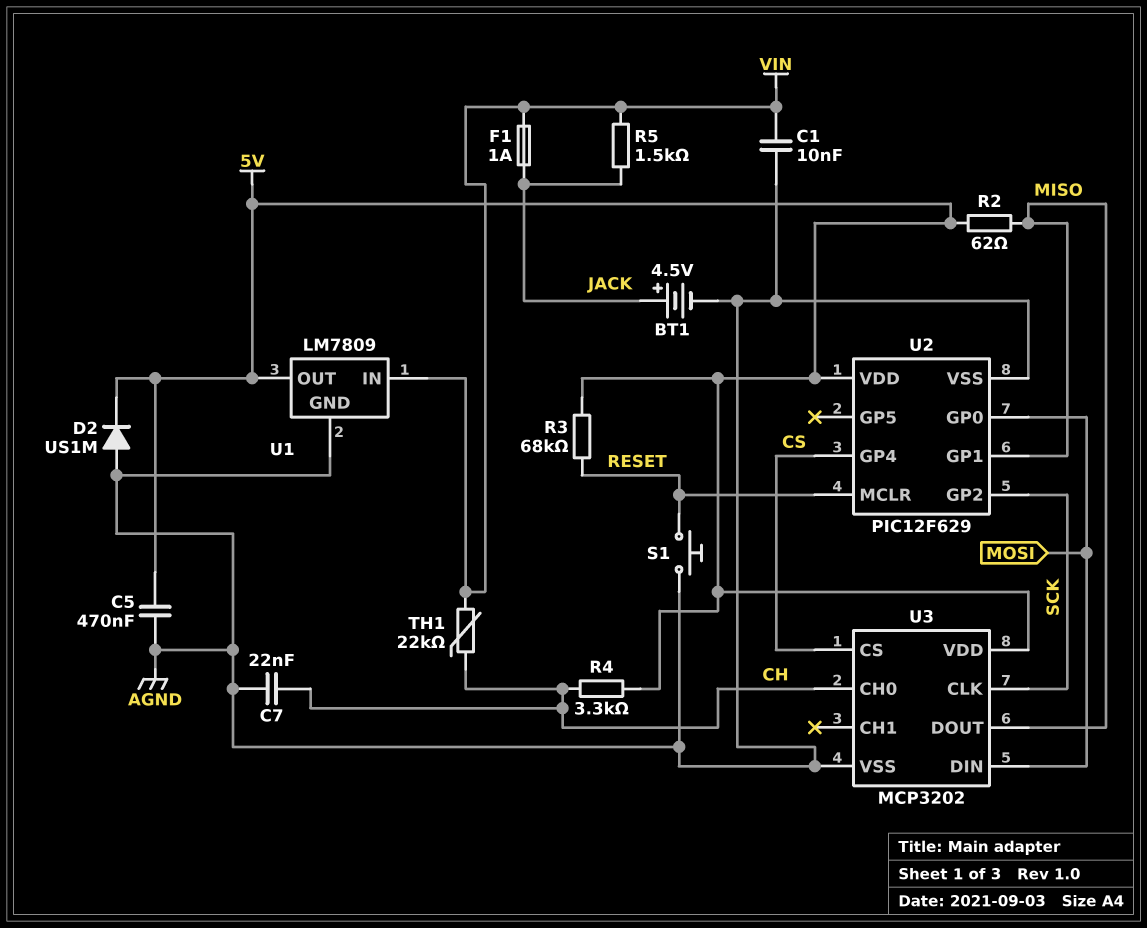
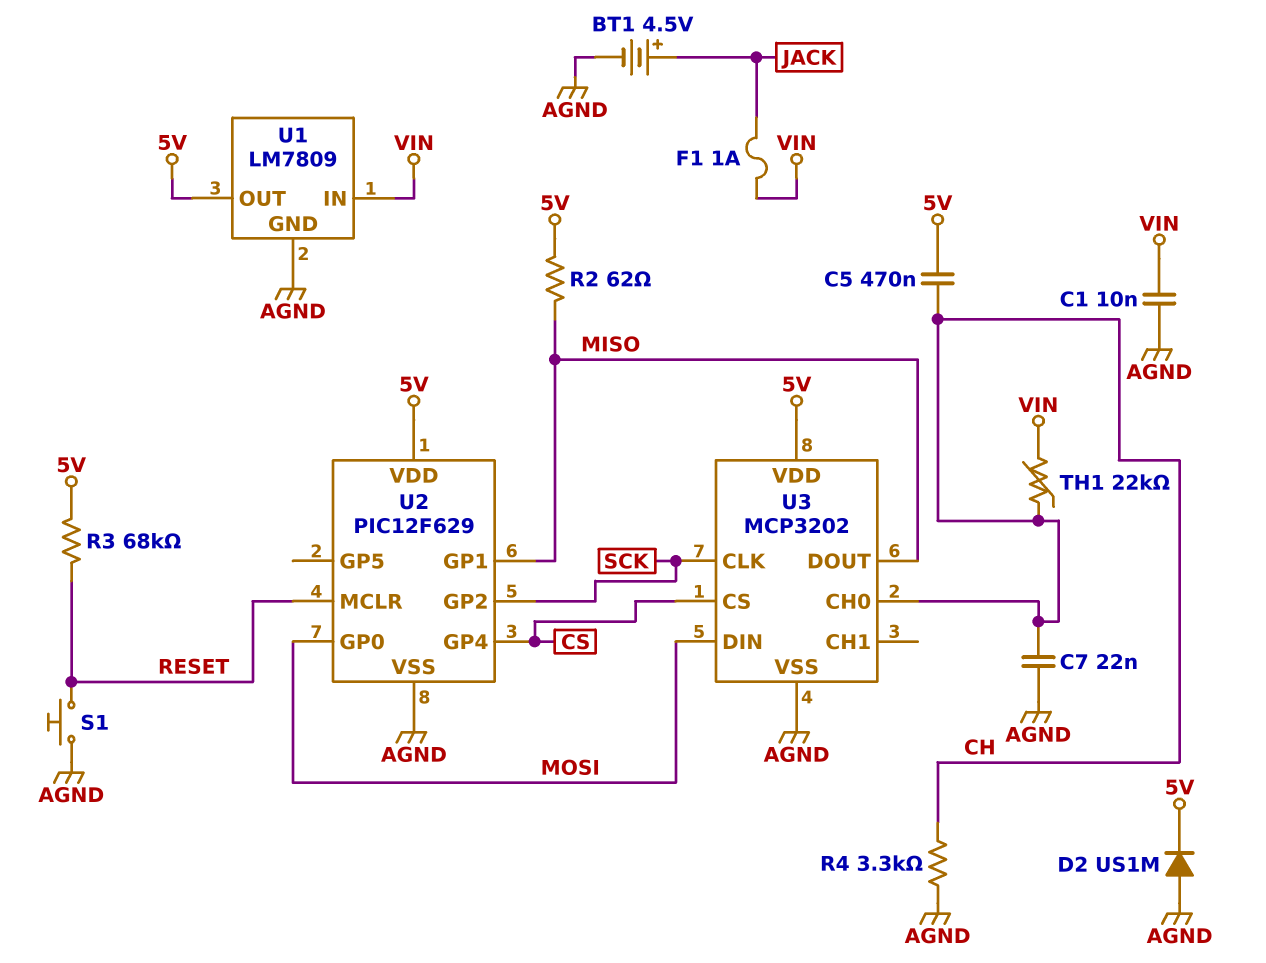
C5: 470nF (5V, AGND) -> 470nF (5V, CH)
R4: 3.3k (5V, CH) -> 3.3k (AGND, CH)
R5: 1.5k (JACK, VIN) -> none

